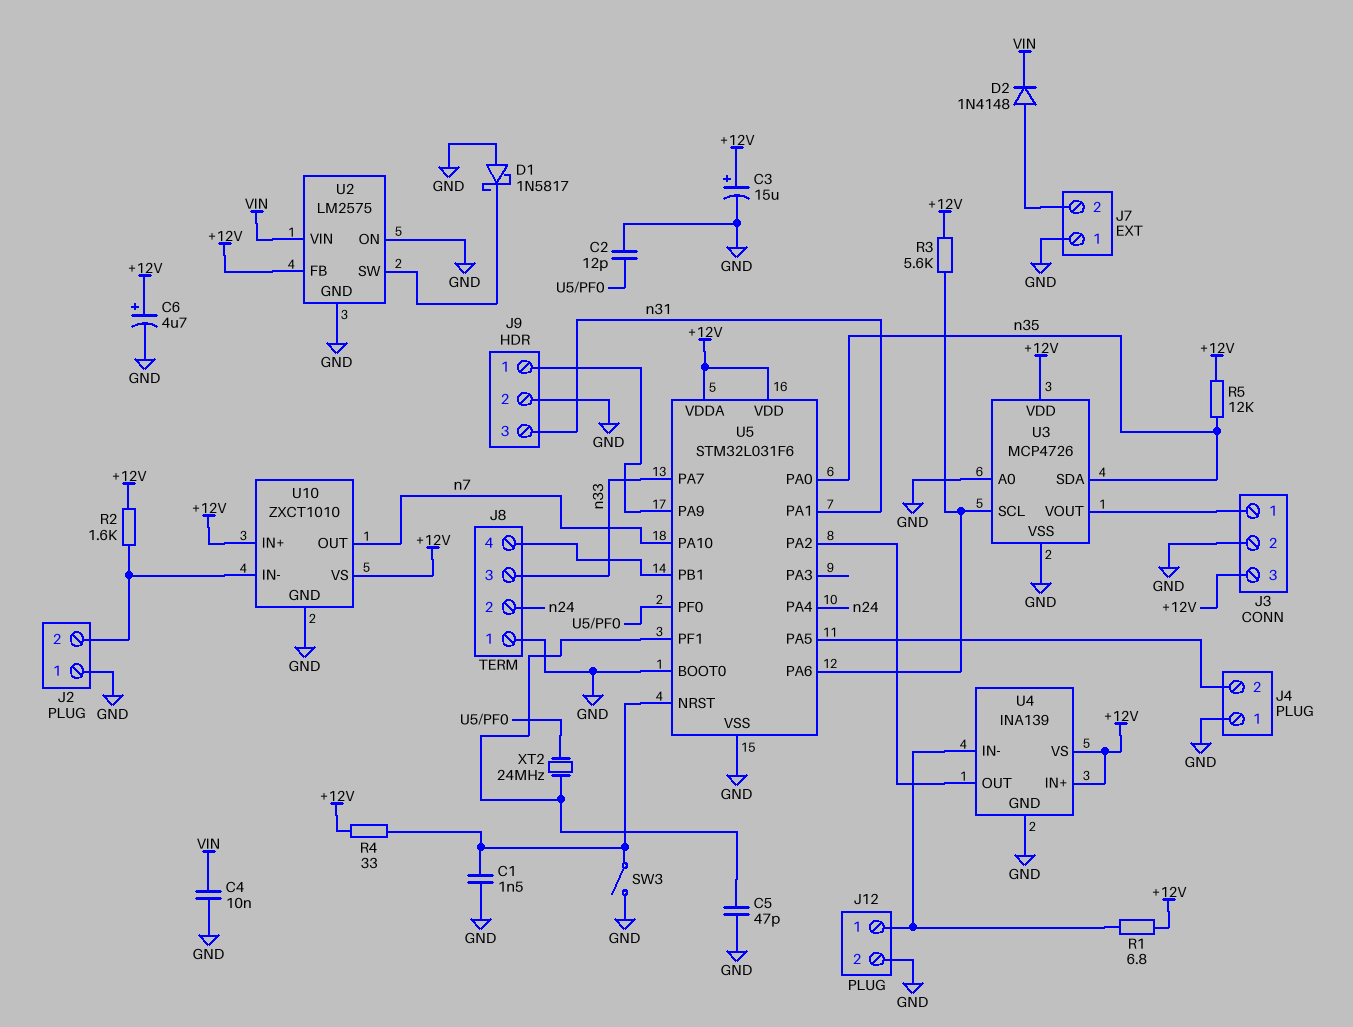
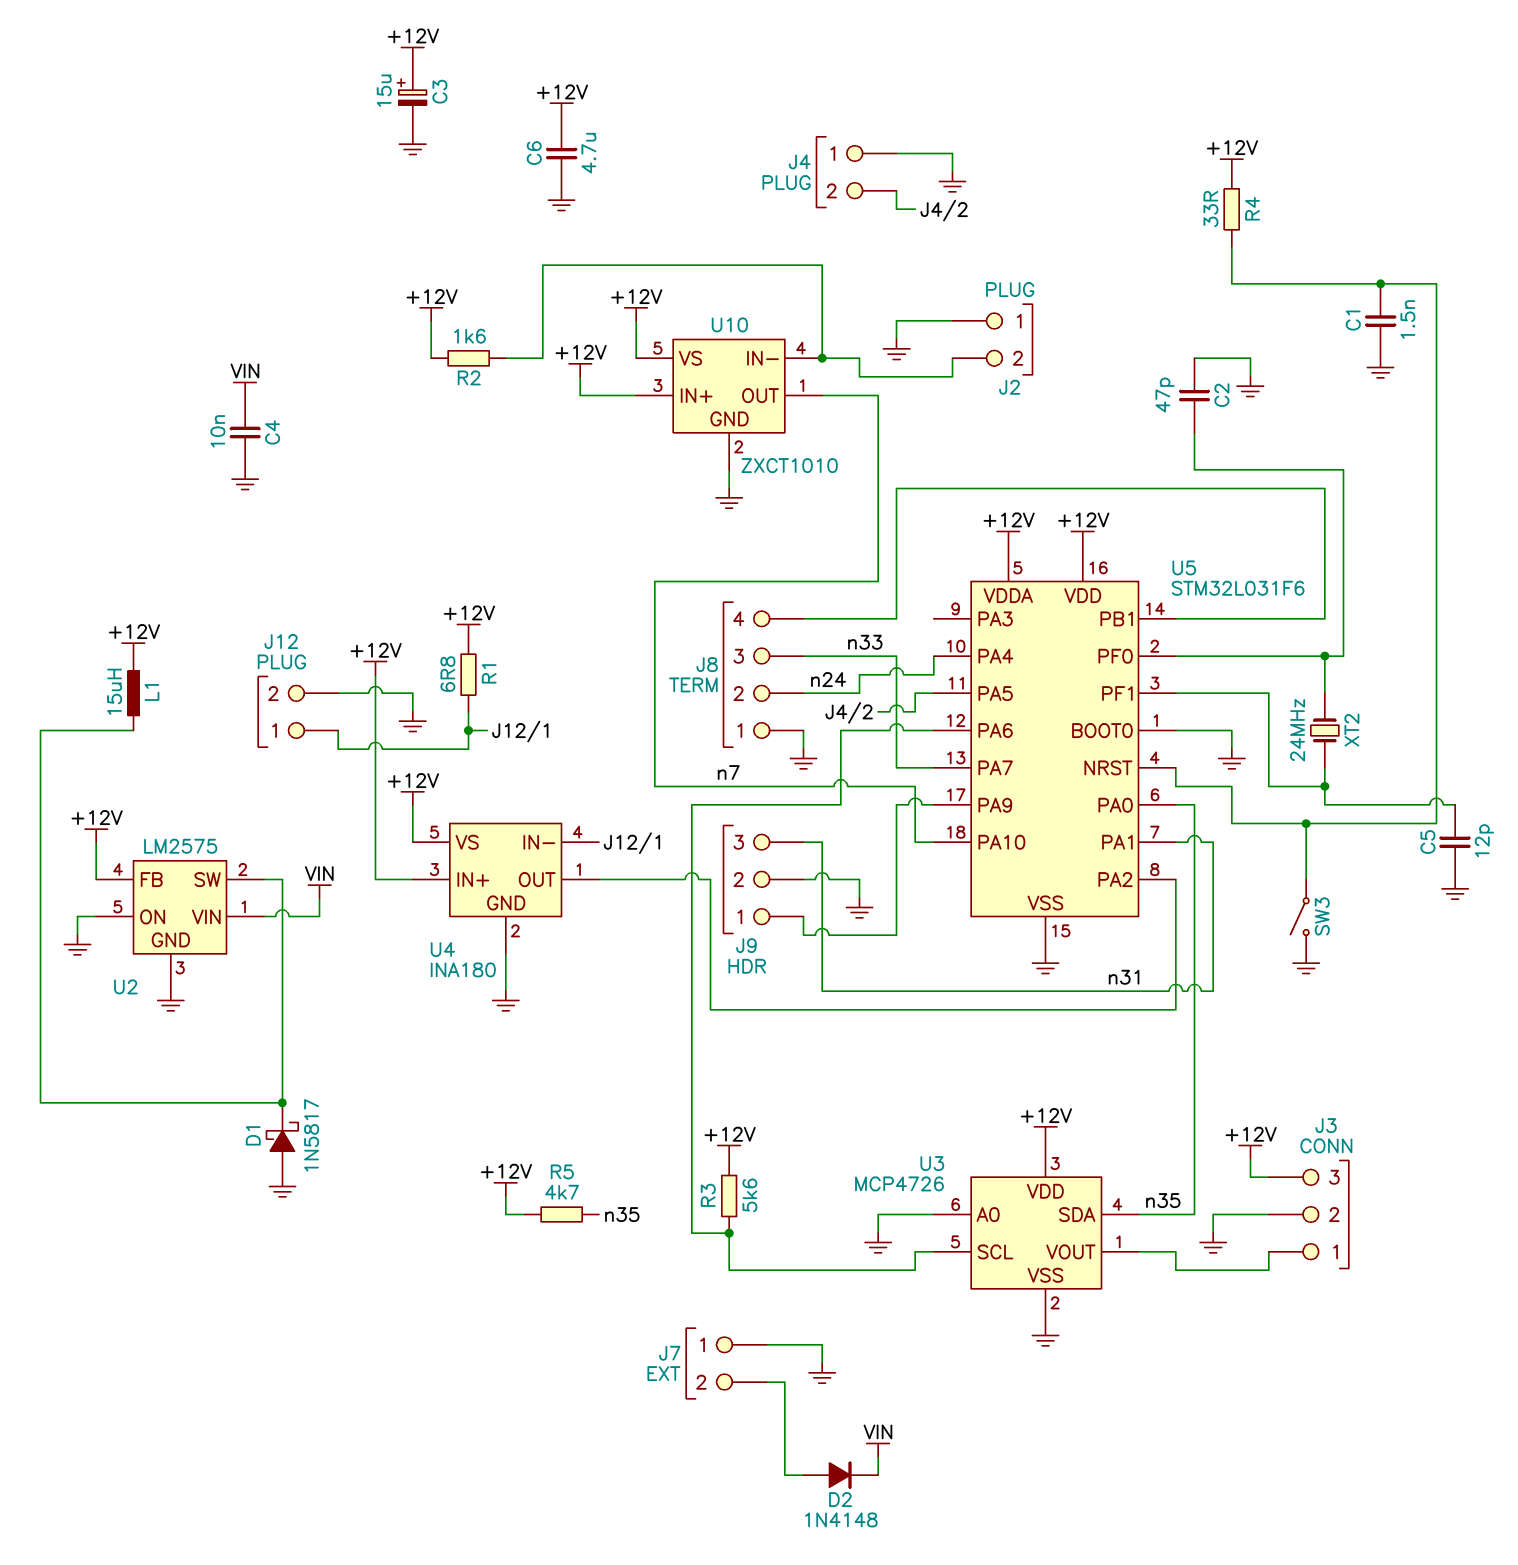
C2: 12pF (GND, U5/PF0) -> 47pF (GND, U5/PF0)
C5: 47pF (GND, U5/PF1) -> 12pF (GND, U5/PF1)
C6: 4.7uF (plus +12V, minus GND) -> 4.7uF (+12V, GND)
L1: none -> 15uH (+12V, U2/SW)
R5: 12k (+12V, n35) -> 4.7k (+12V, n35)
U4: INA139 -> INA180

